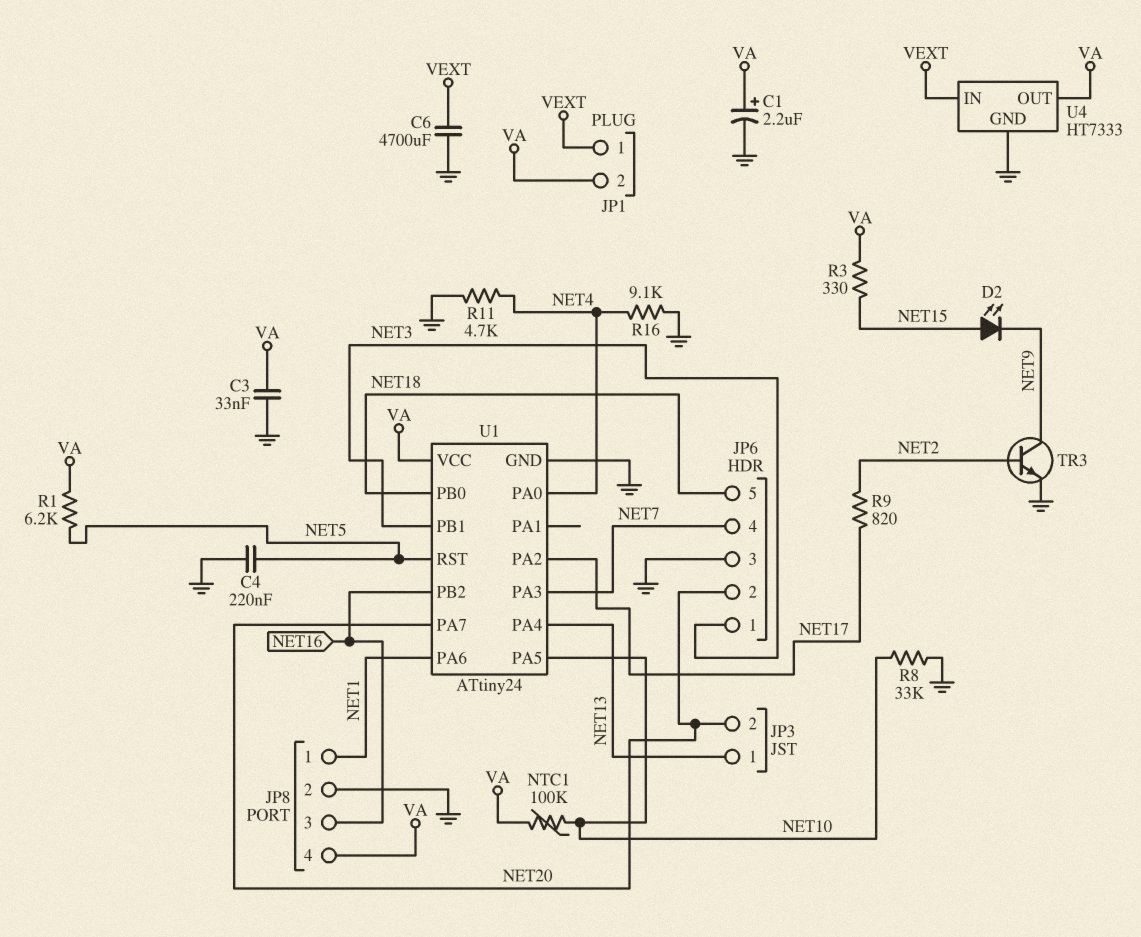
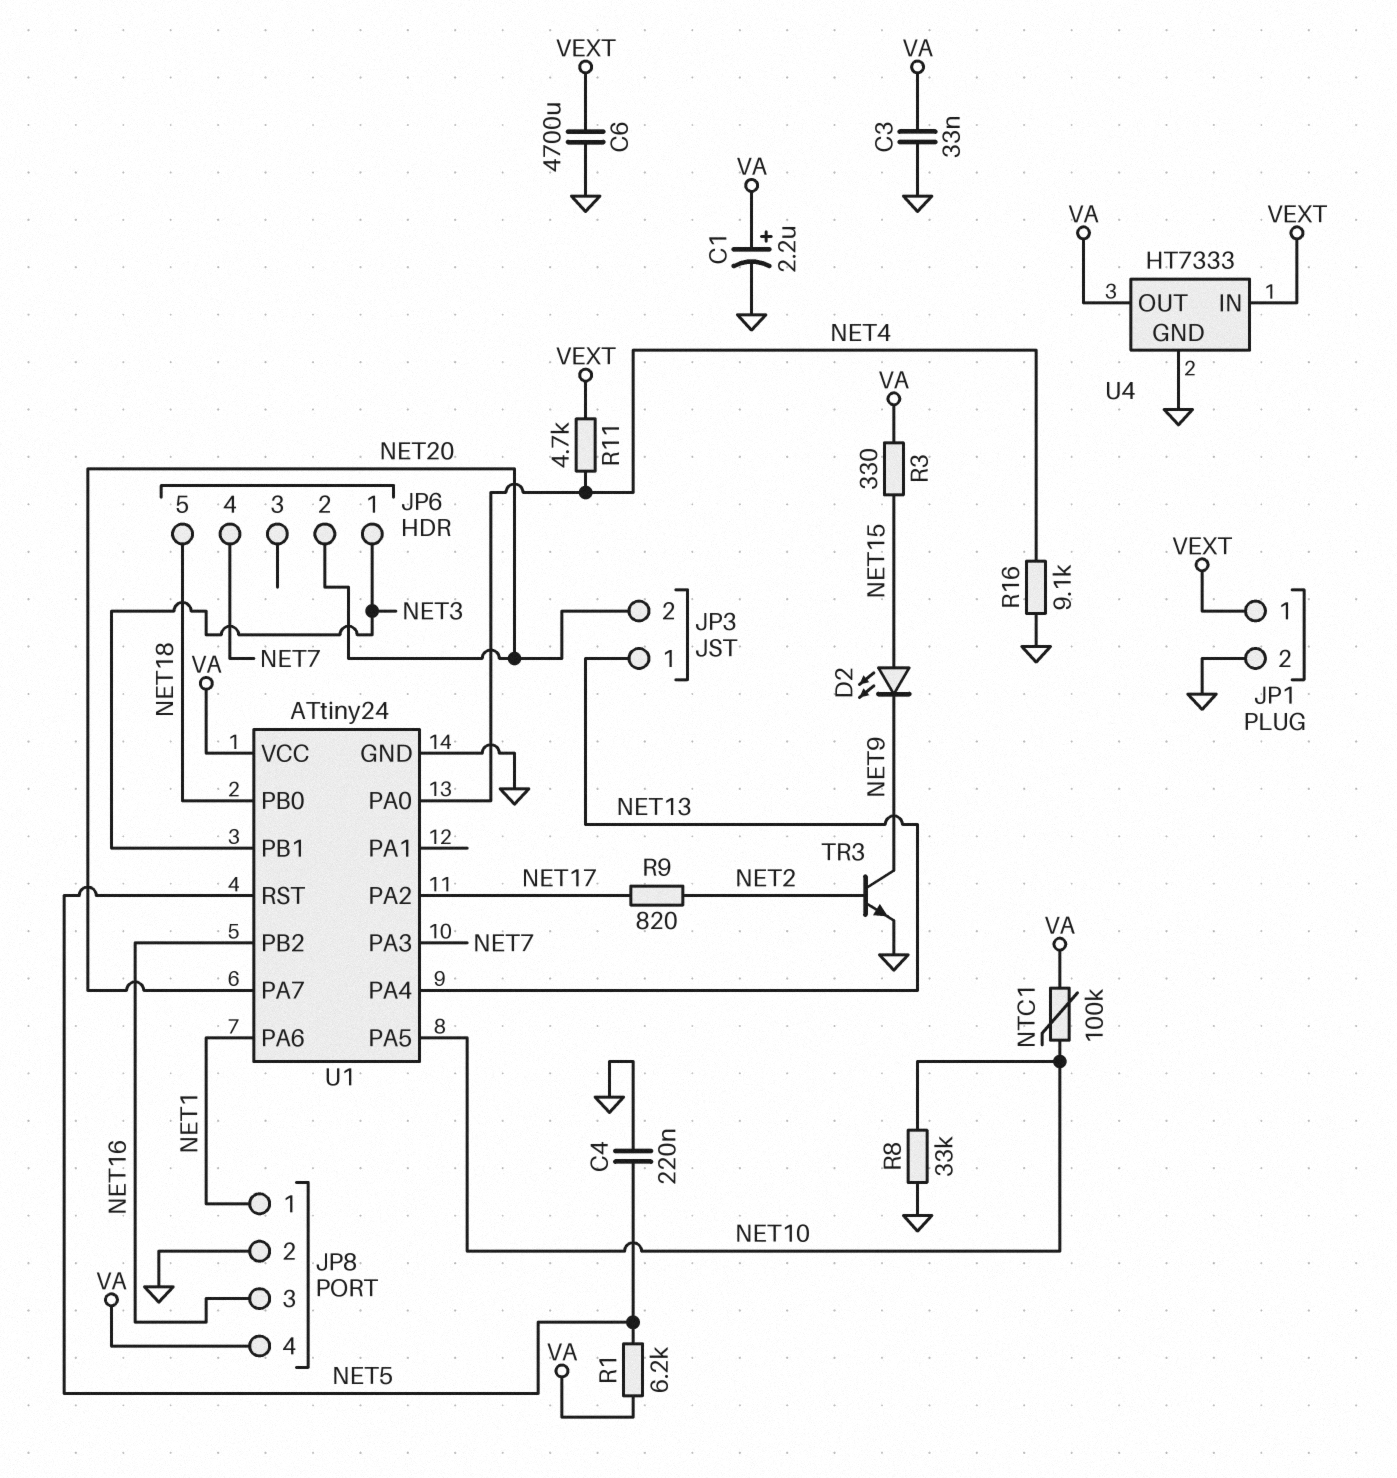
JP1 pin 2: VA -> GND
JP6 pin 3: GND -> none
R11: 4.7k (GND, NET4) -> 4.7k (NET4, VEXT)

